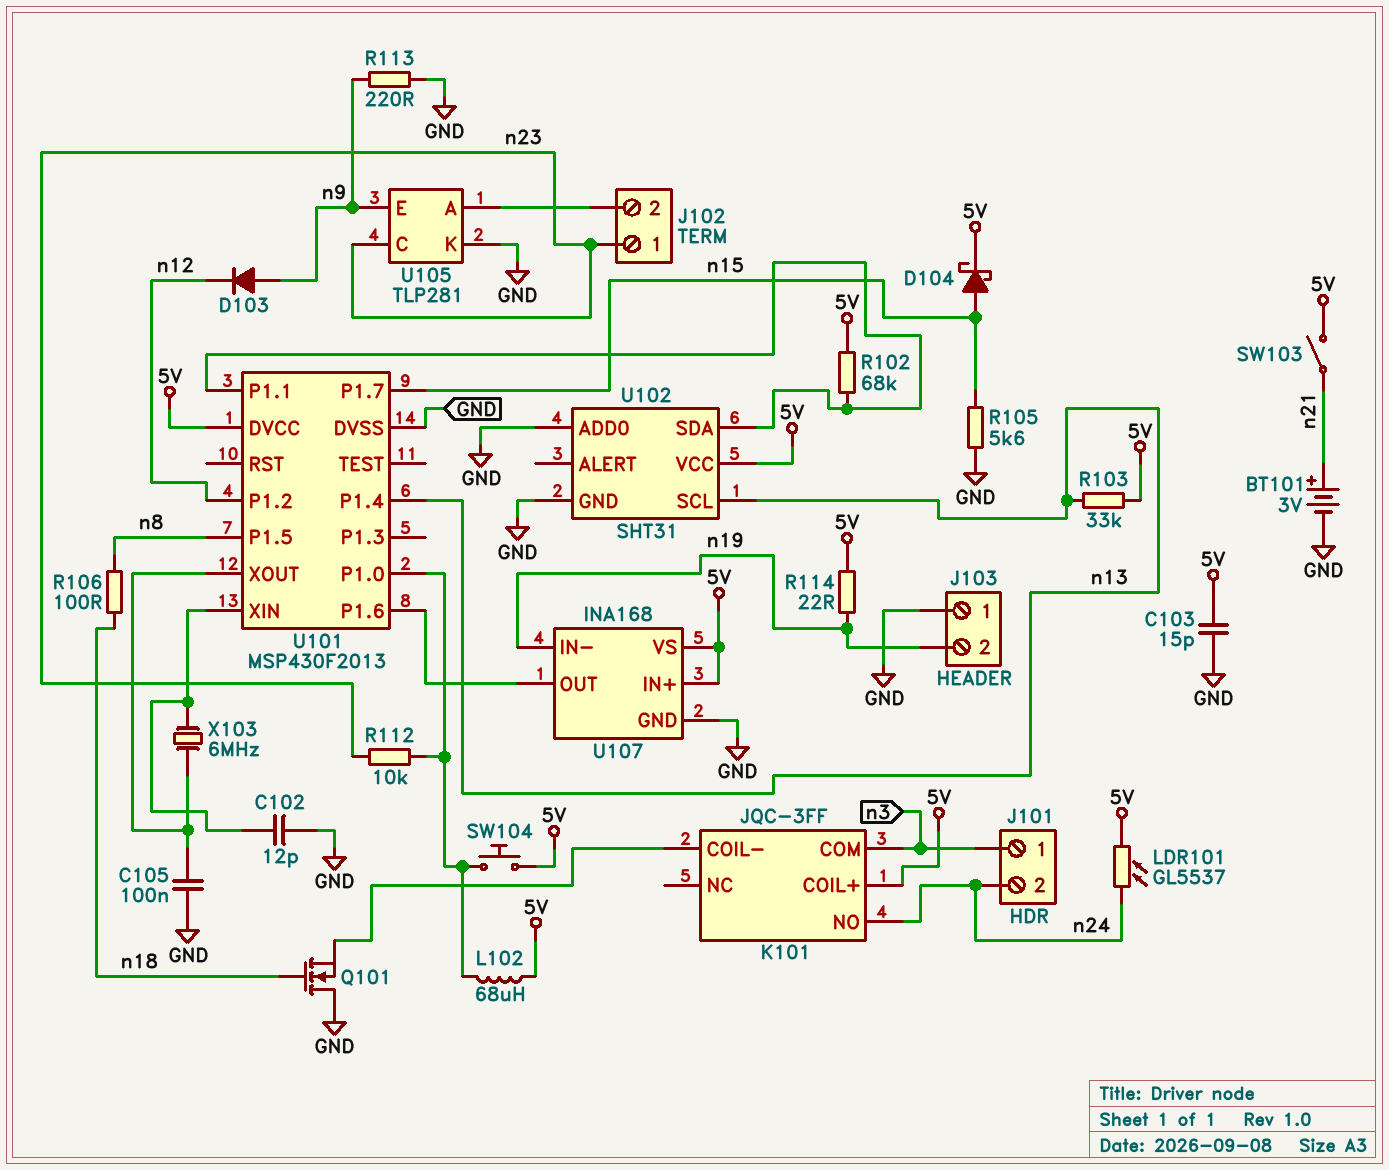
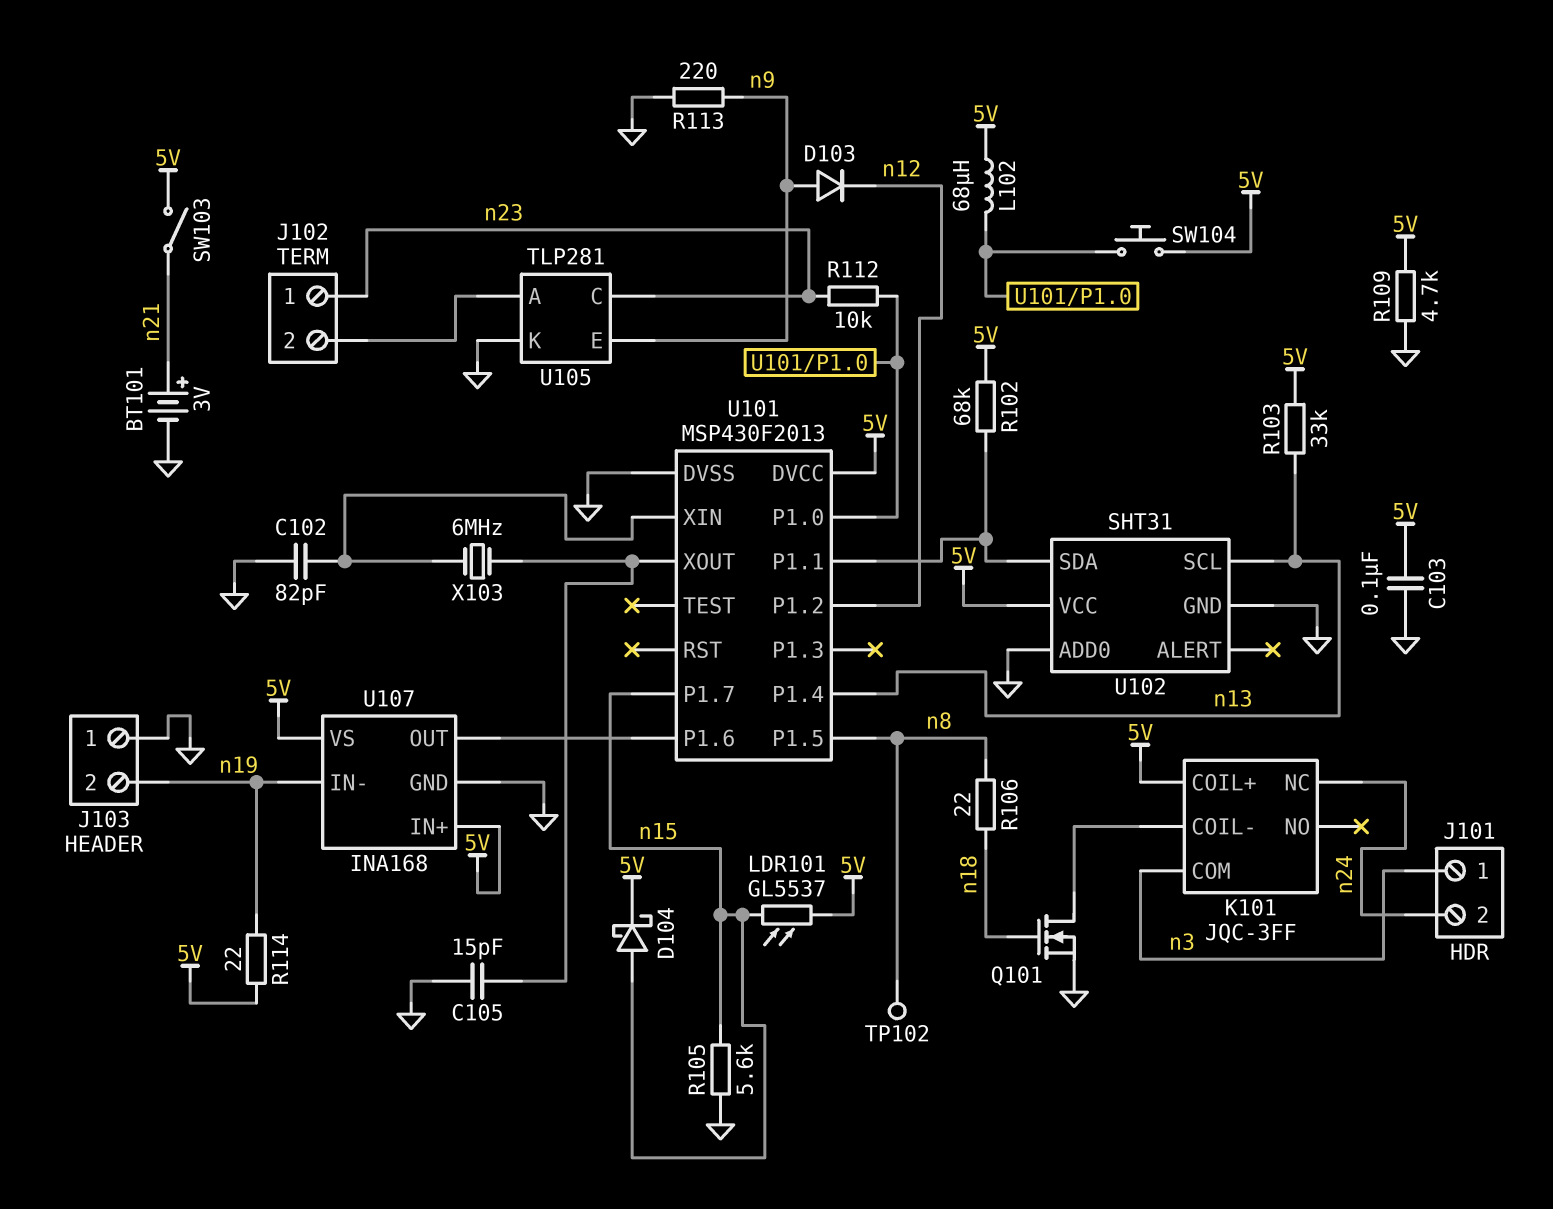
C102: 12pF (GND, U101/XIN) -> 82pF (GND, U101/XIN)
C103: 15pF (5V, GND) -> 100nF (5V, GND)
C105: 100nF (GND, U101/XOUT) -> 15pF (GND, U101/XOUT)
K101 pin NC: none -> n24
K101 pin NO: n24 -> none
LDR101: GL5537 (5V, n24) -> GL5537 (5V, n15)
Q101: NMOS (G n18, D GND, S K101/COIL-) -> NMOS (G n18, D K101/COIL-, S GND)
R106: 100 (n8, n18) -> 22 (n8, n18)
R109: none -> 4.7k (5V, GND)
TP102: none -> test point (n8)

